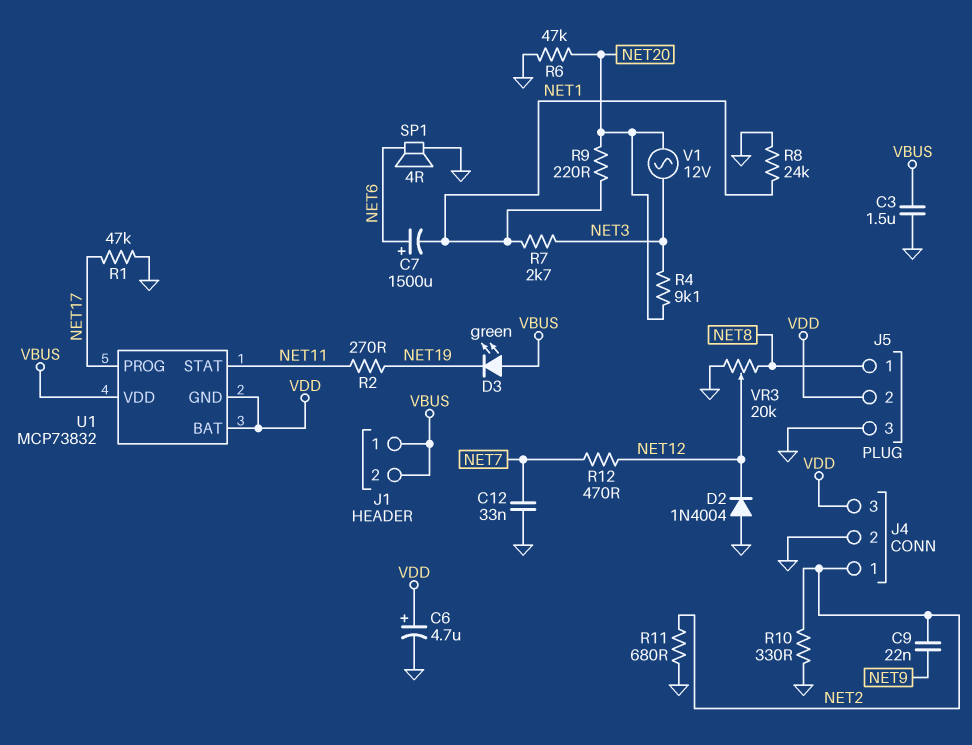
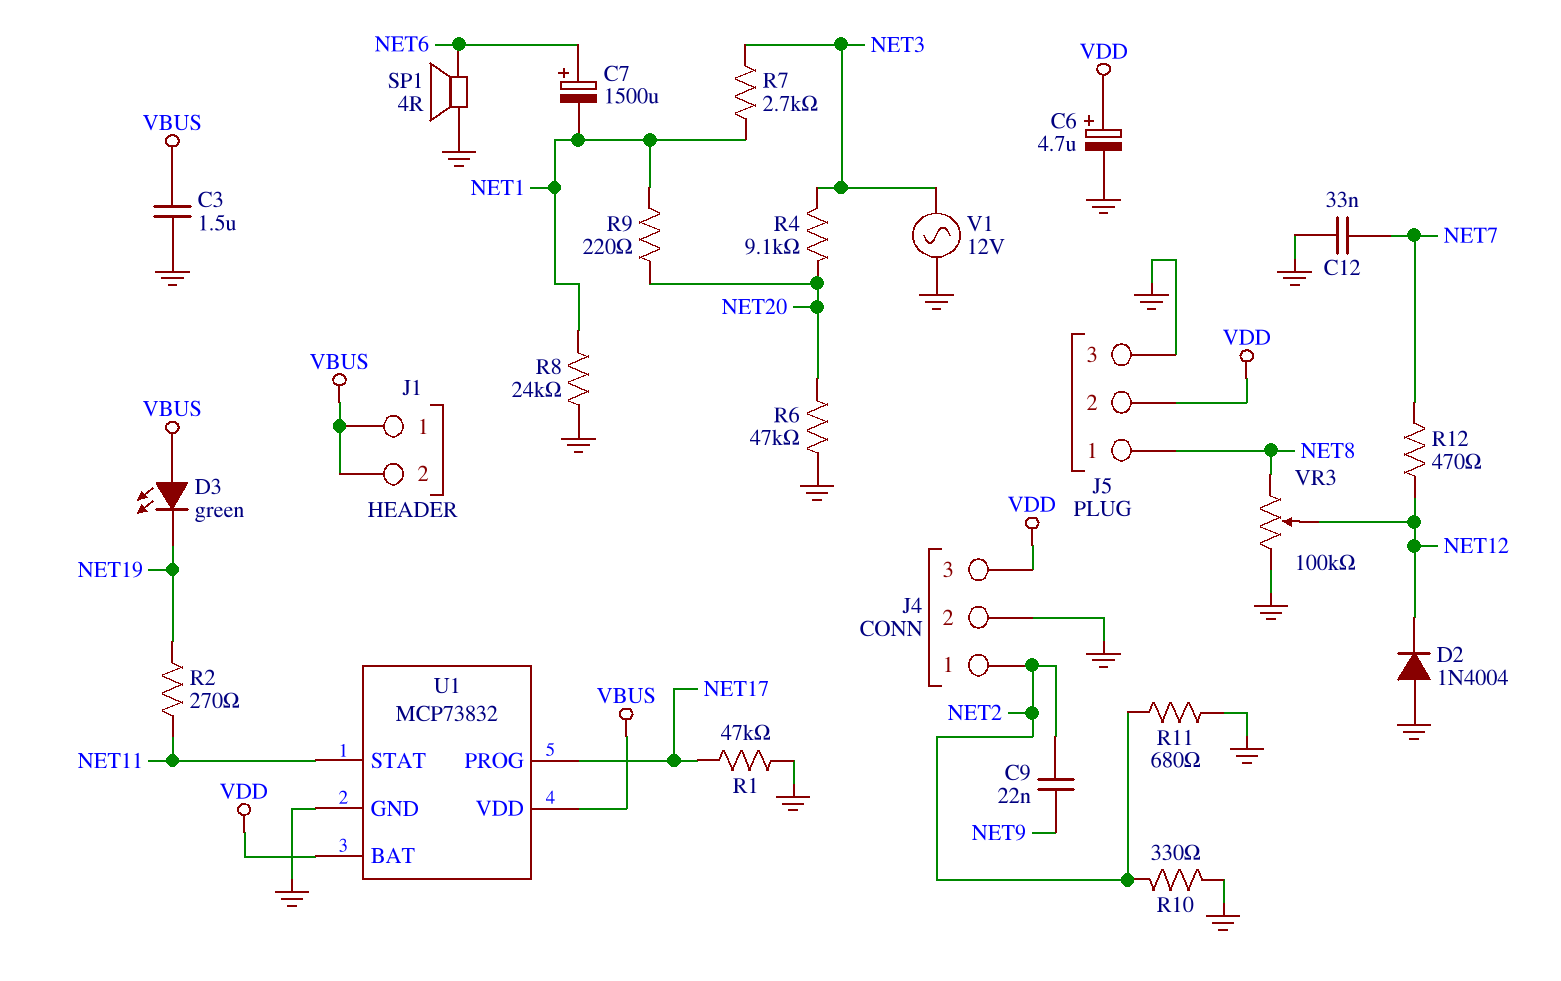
U1 pin GND: VDD -> GND
V1: AC 12V (NET3, NET20) -> AC 12V (GND, NET3)
VR3: 20k (GND, NET8, wiper NET12) -> 100k (GND, NET8, wiper NET12)

